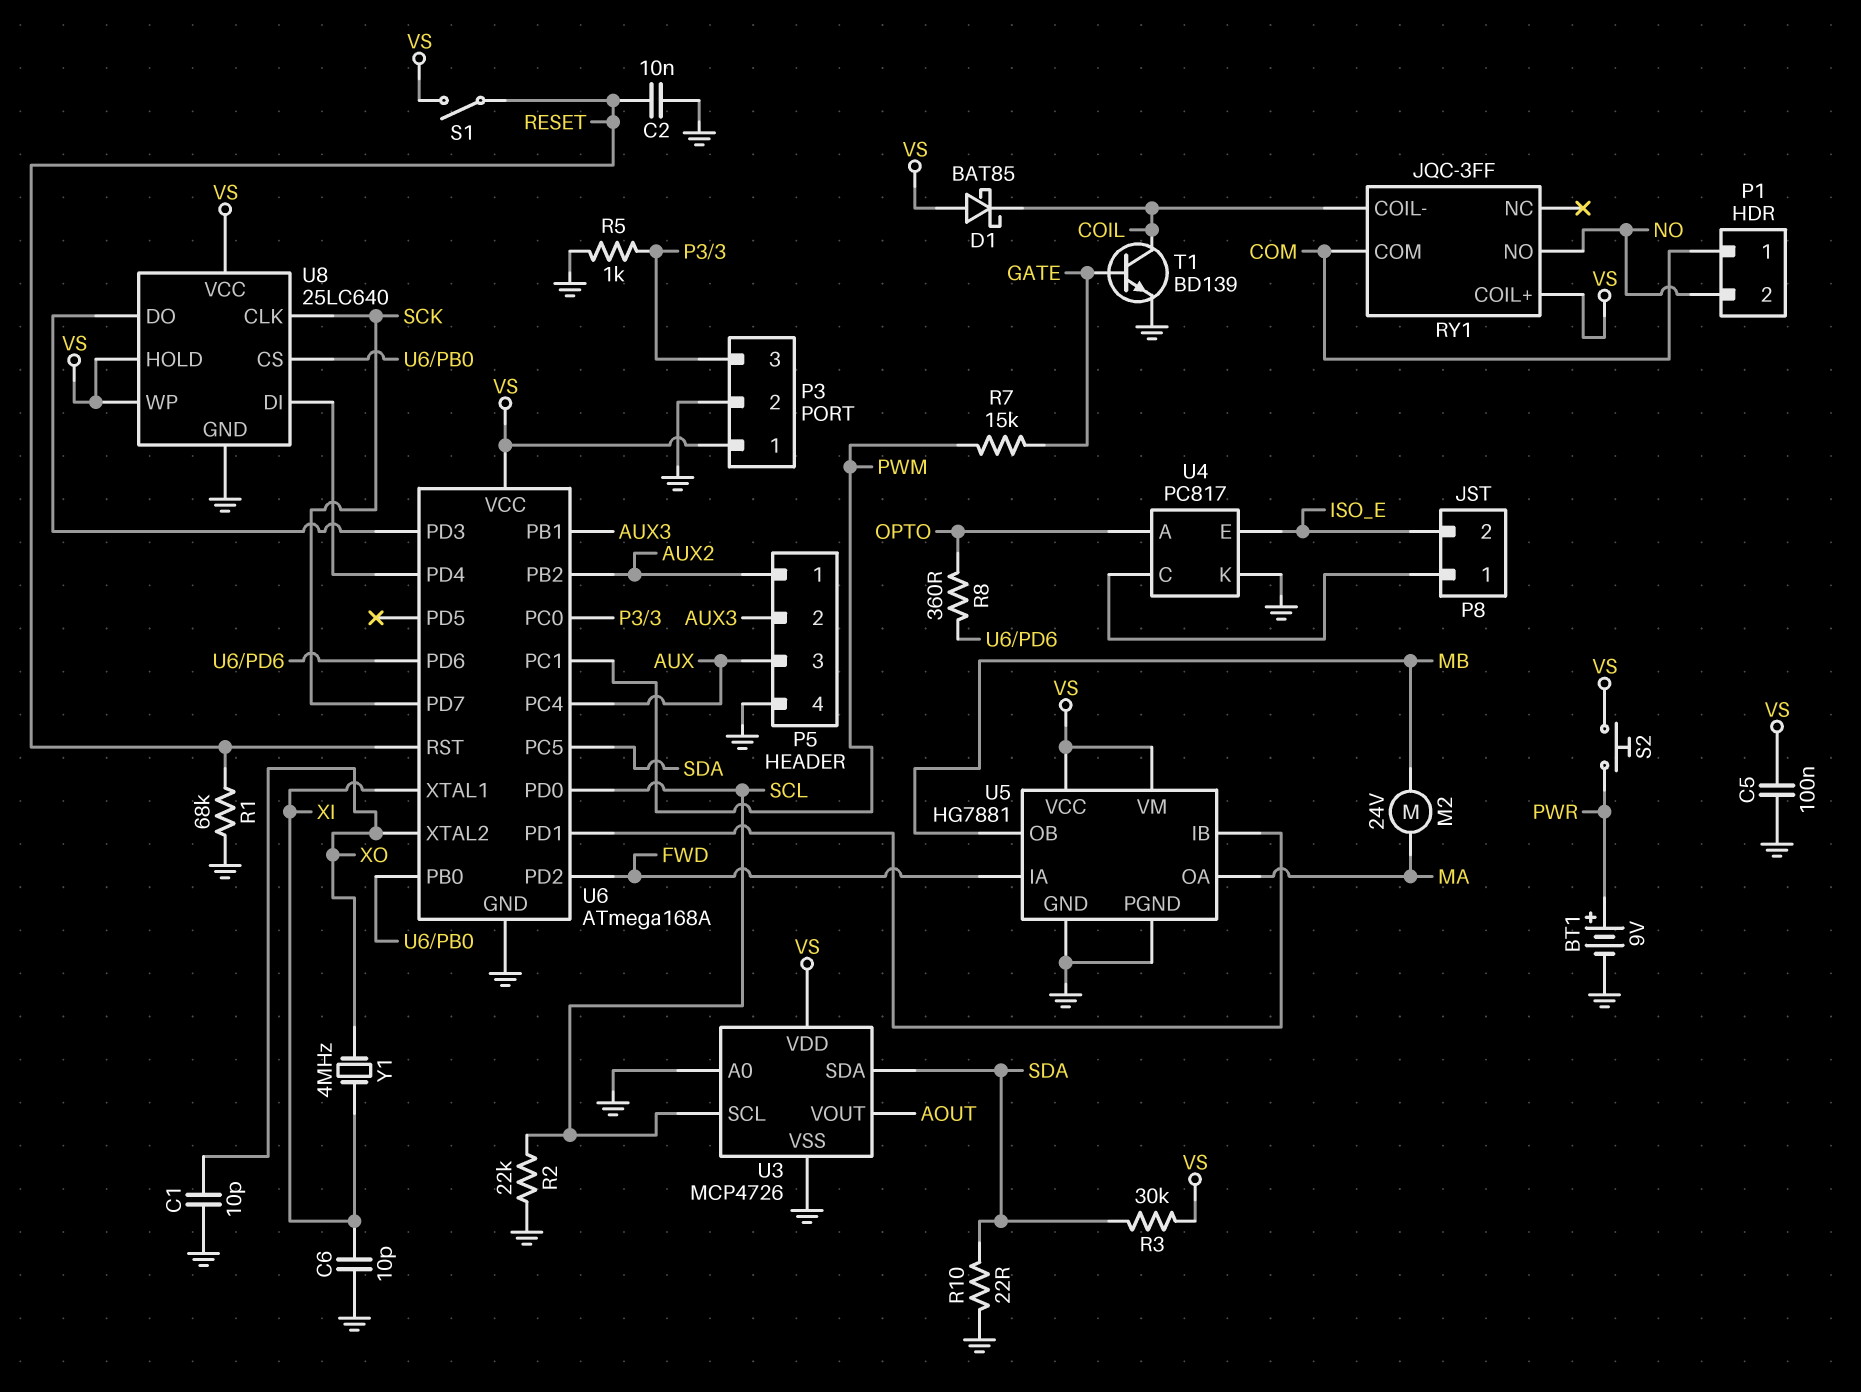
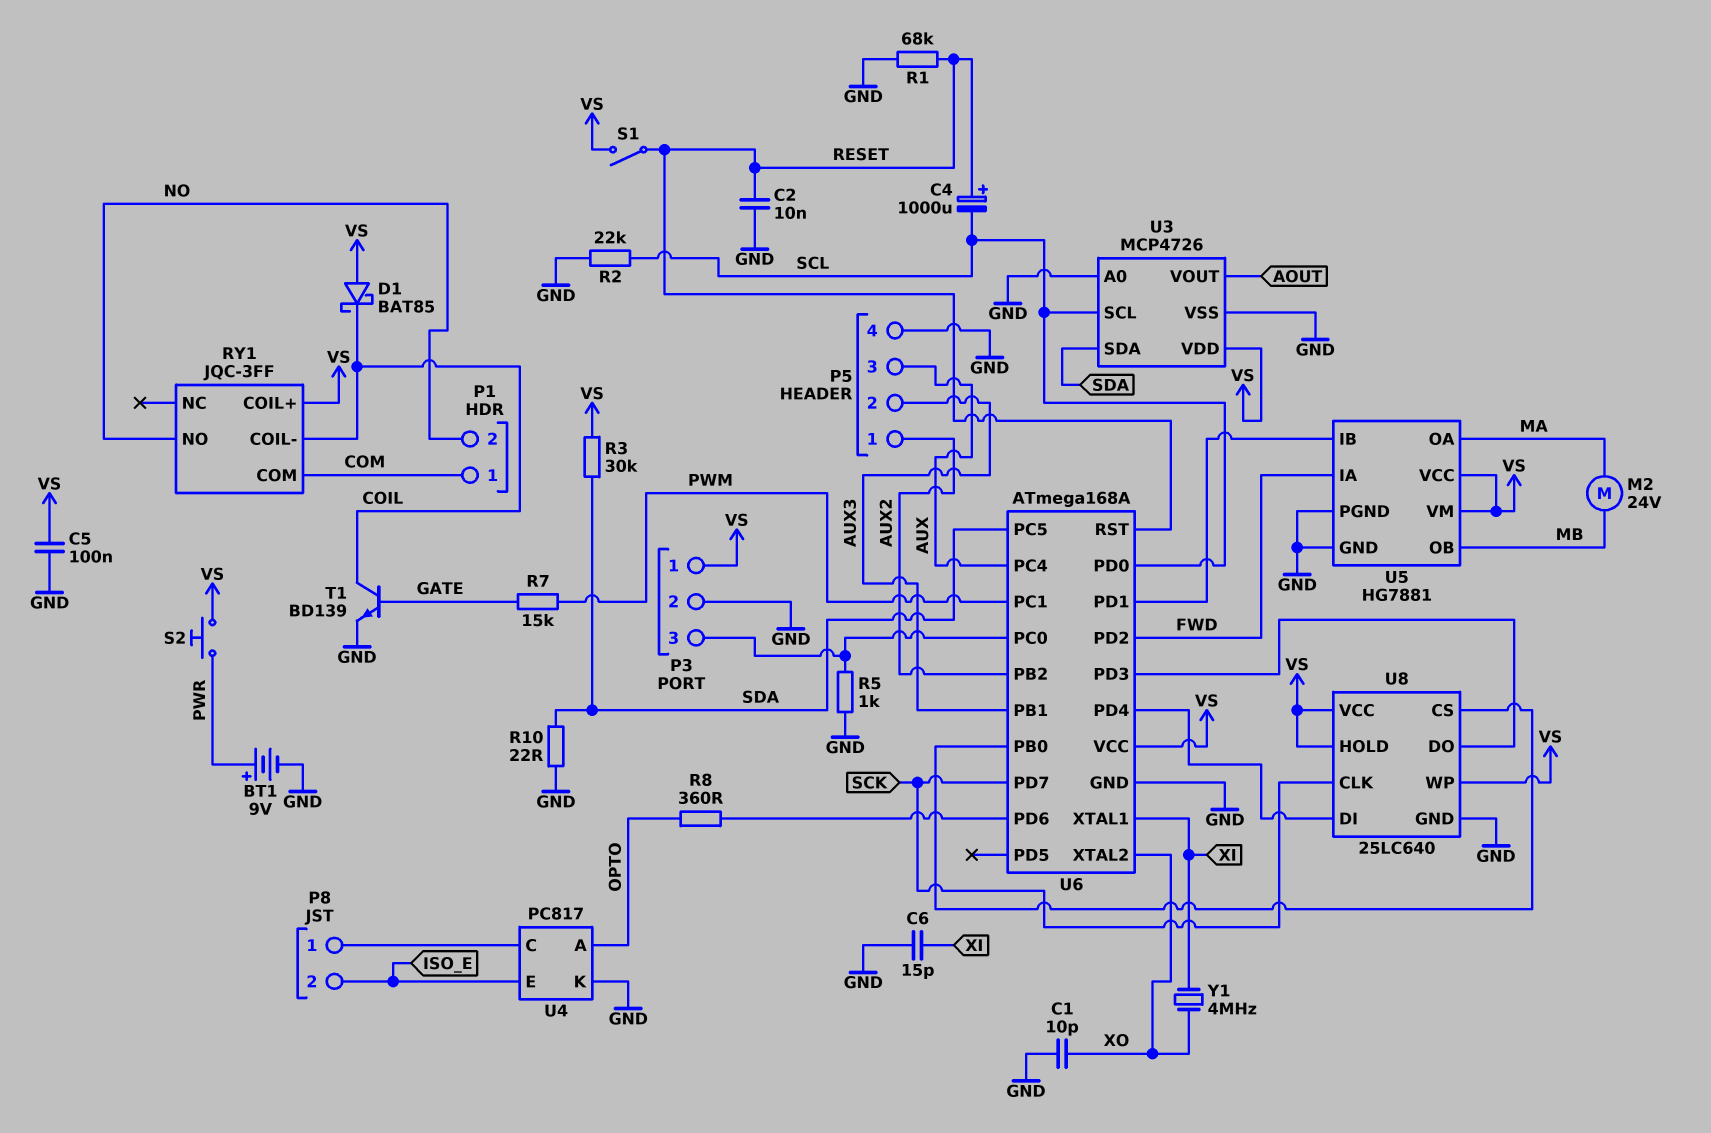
C4: none -> 1000uF (plus RESET, minus SCL)
C6: 10pF (GND, XI) -> 15pF (GND, XI)

